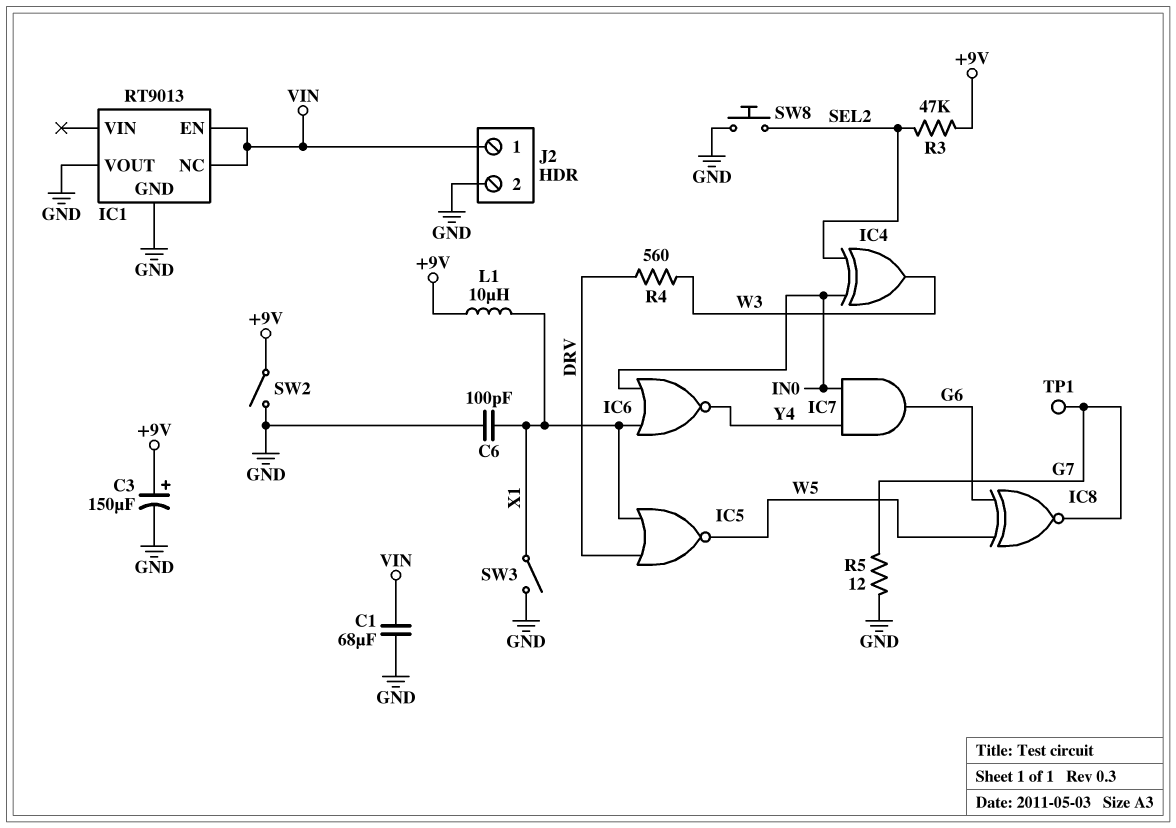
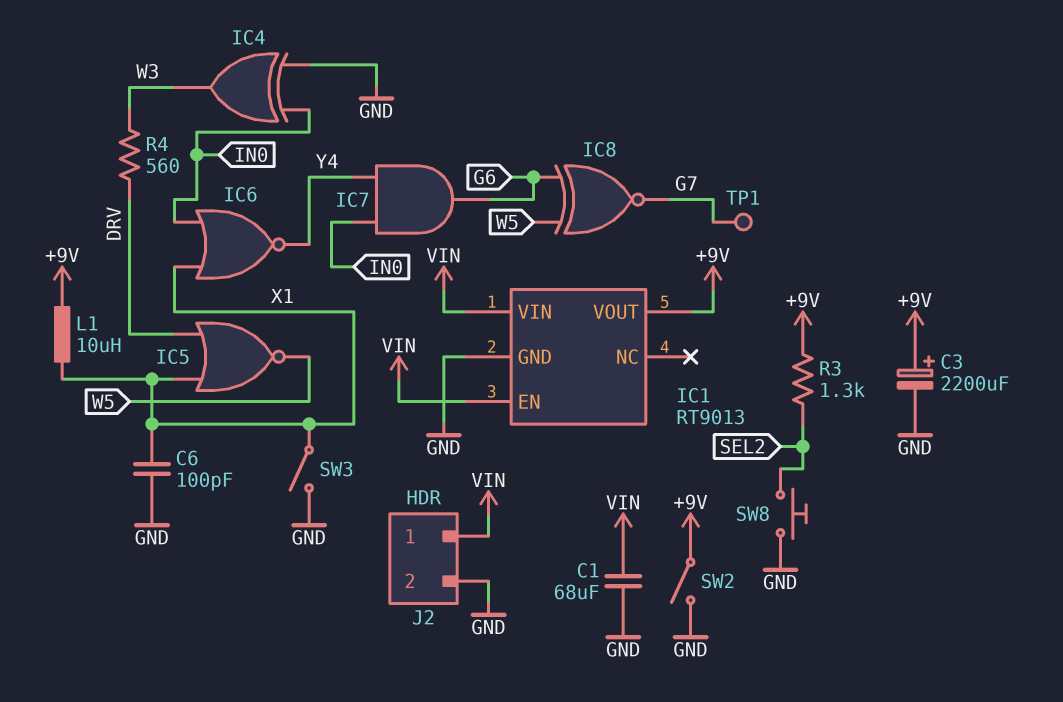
C3: 150uF (plus +9V, minus GND) -> 2200uF (plus +9V, minus GND)
IC1 pin NC: VIN -> none
IC1 pin VIN: none -> VIN
IC1 pin VOUT: GND -> +9V
IC4: XOR (in IN0, in SEL2, out W3) -> XOR (in GND, in IN0, out W3)
R3: 47k (+9V, SEL2) -> 1.3k (+9V, SEL2)
R5: 12 (G7, GND) -> none

